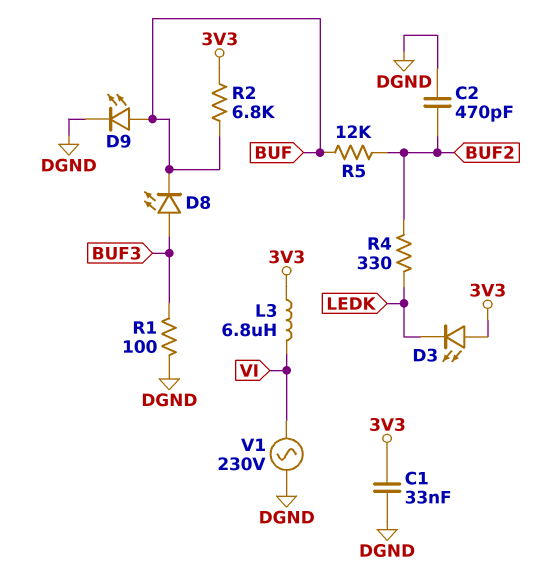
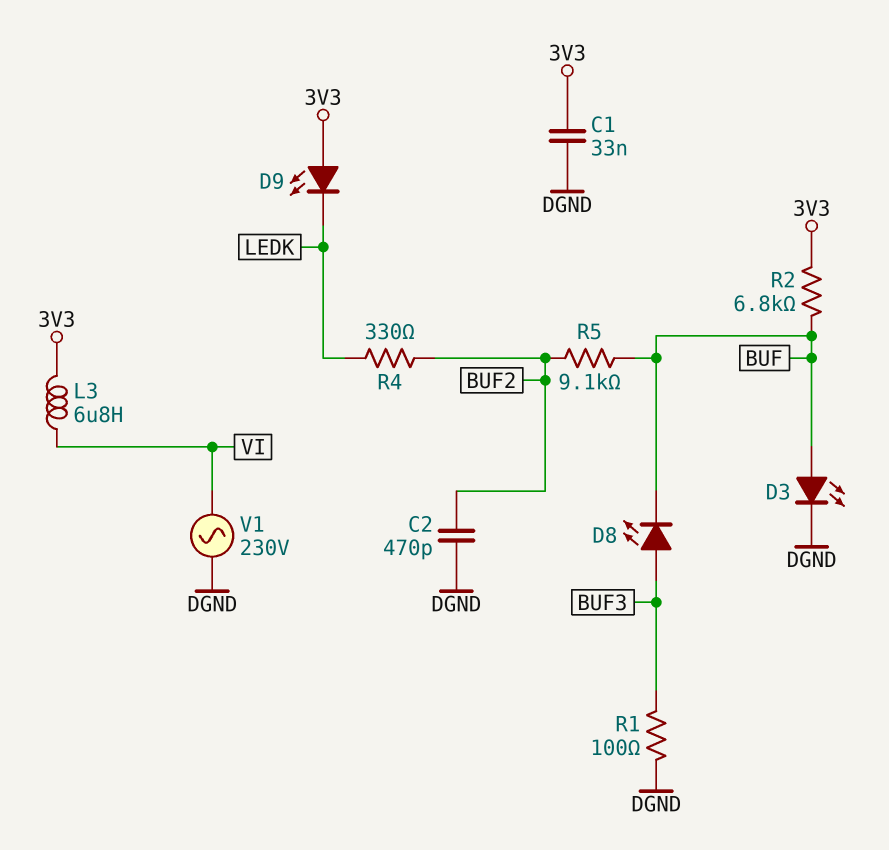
D3: LED (A 3V3, K LEDK) -> LED (A BUF, K DGND)
D9: LED (A BUF, K DGND) -> LED (A 3V3, K LEDK)
R5: 12k (BUF, BUF2) -> 9.1k (BUF, BUF2)

